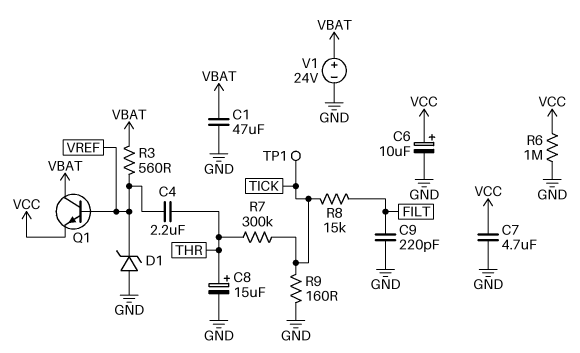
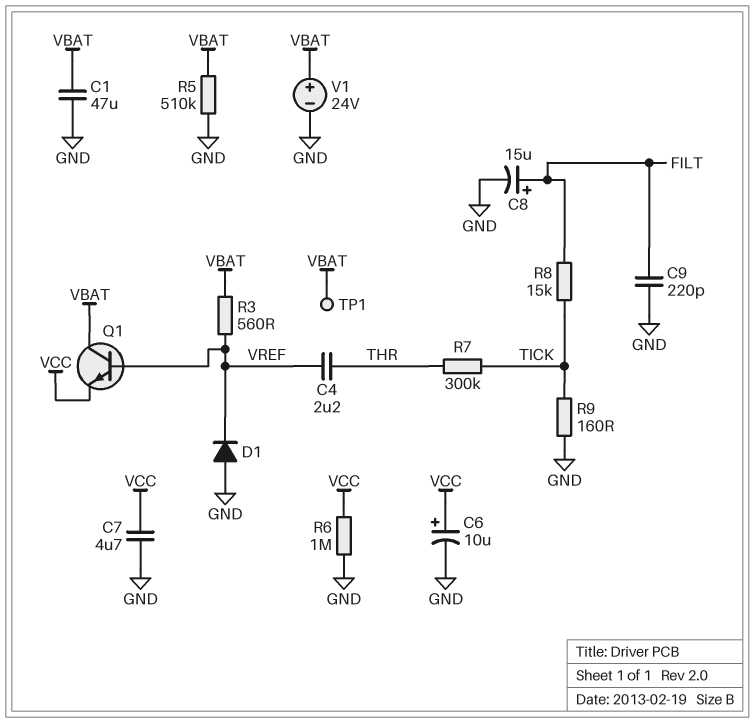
C8: 15uF (plus THR, minus GND) -> 15uF (plus FILT, minus GND)
D1: zener (A GND, K VREF) -> diode (A GND, K VREF)
R5: none -> 510k (GND, VBAT)
TP1: test point (TICK) -> test point (VBAT)

